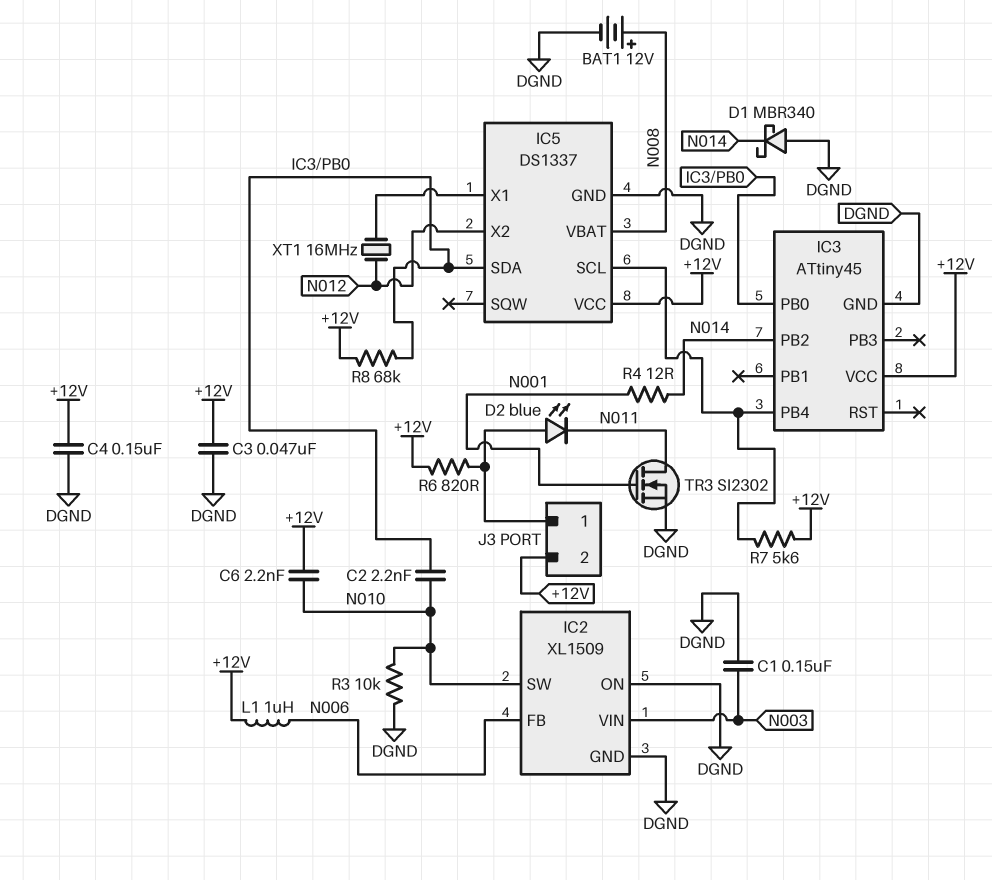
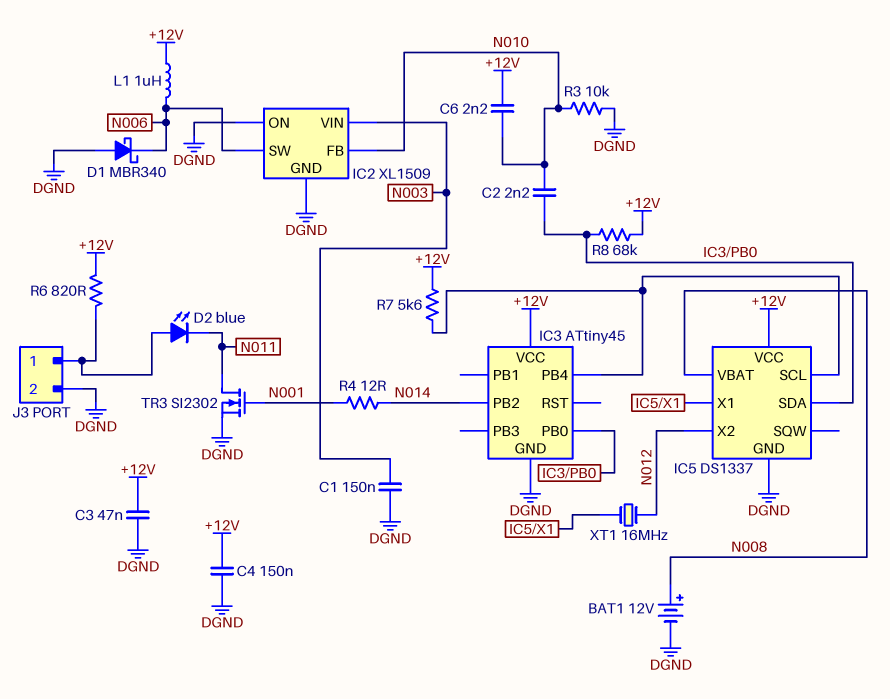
D1: schottky MBR340 (A DGND, K N014) -> schottky MBR340 (A DGND, K N006)
IC2 pin FB: N006 -> N010
IC2 pin SW: N010 -> N006
J3 pin 2: +12V -> DGND

